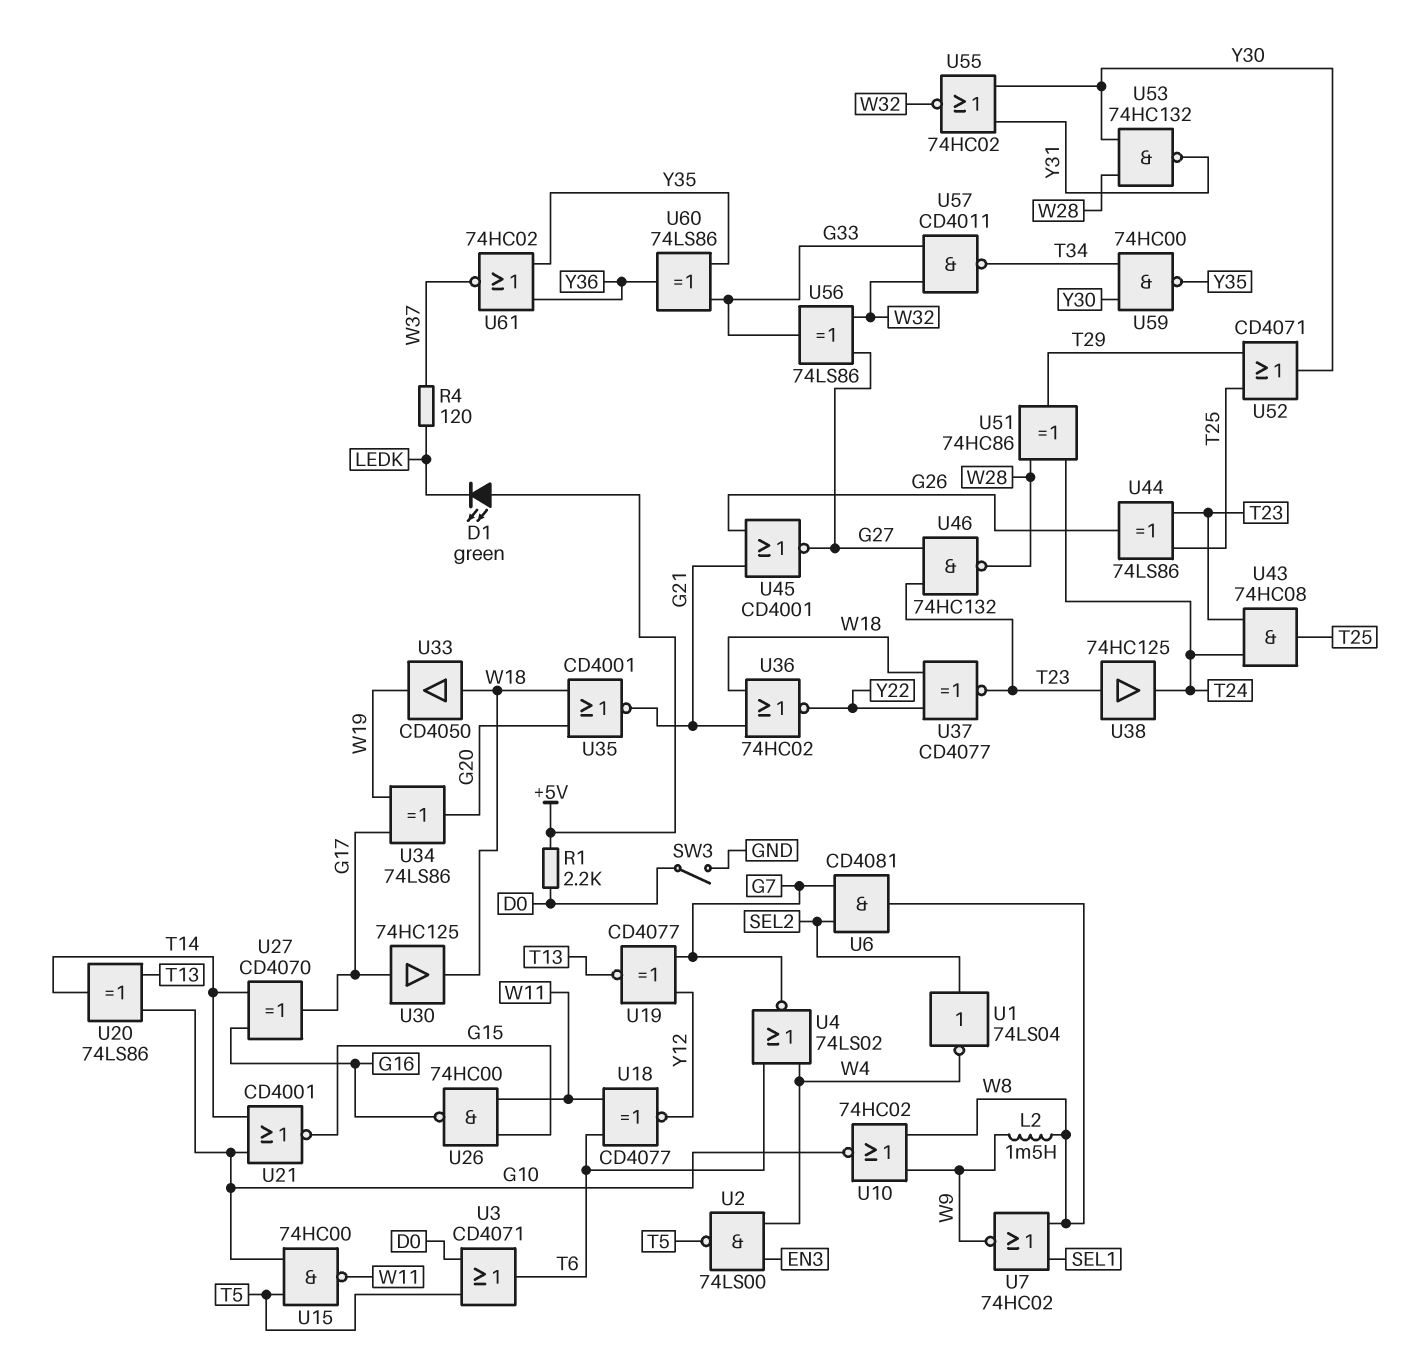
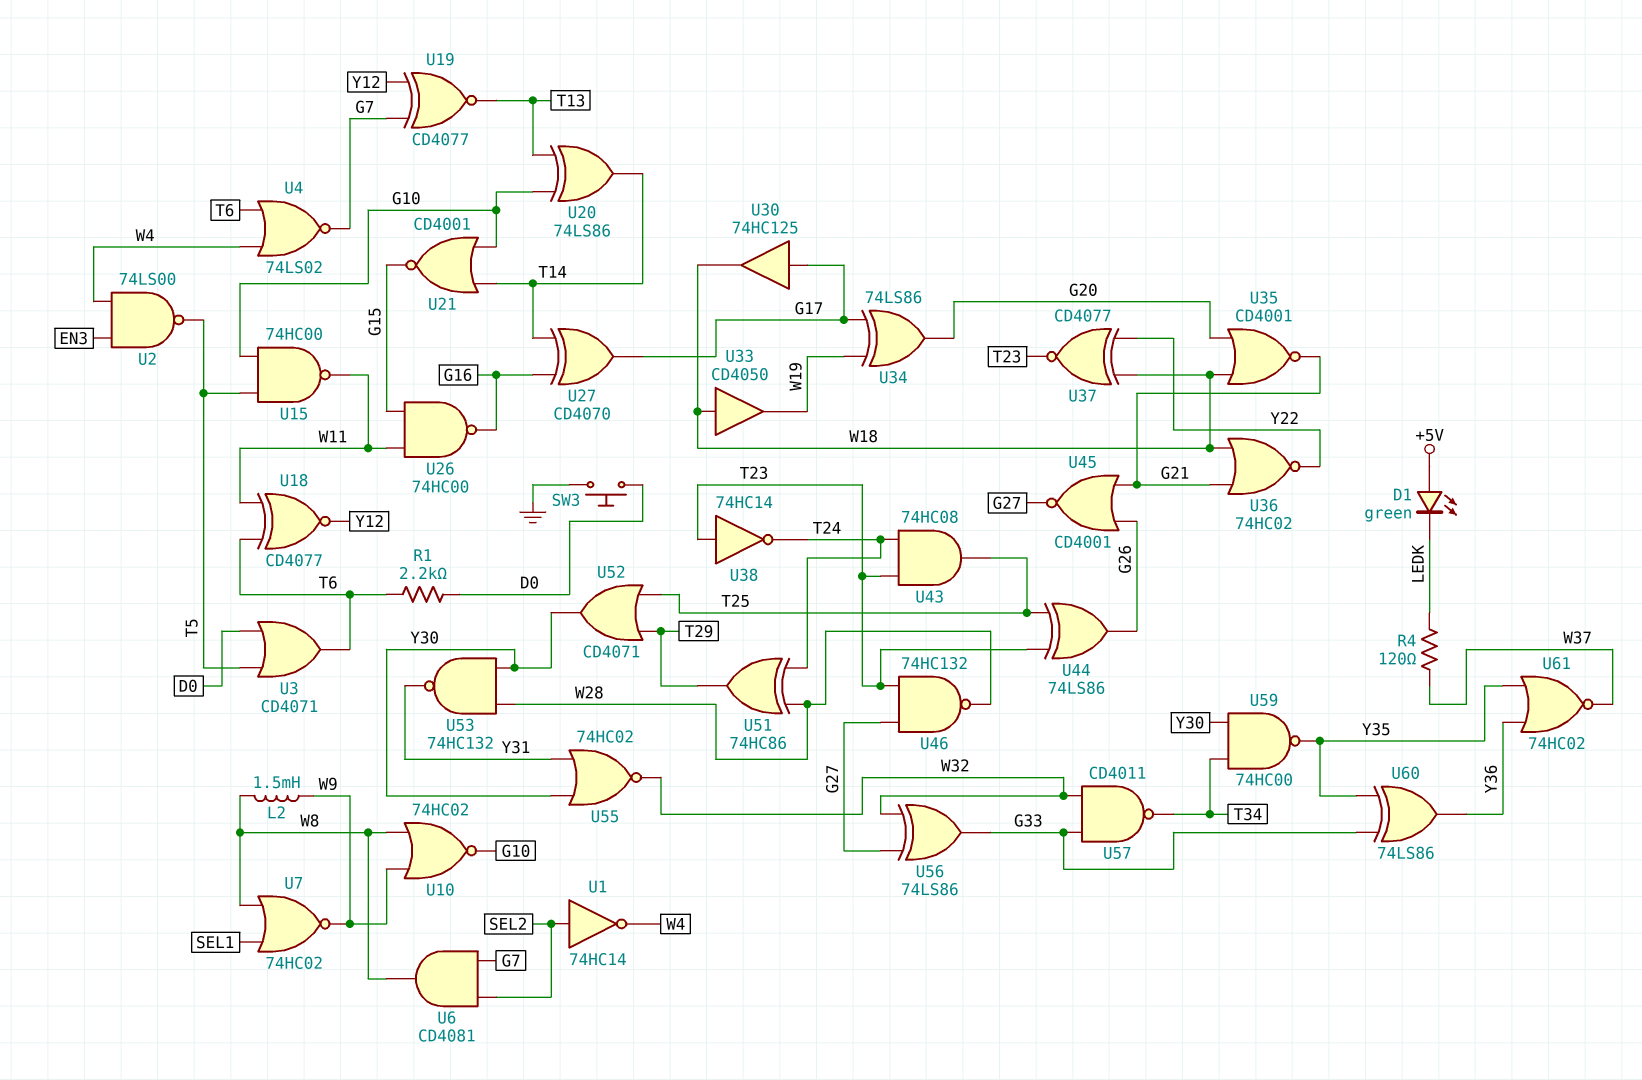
R1: 2.2k (+5V, D0) -> 2.2k (D0, T6)
SW3: switch (D0, GND) -> button (D0, GND)
U1: NOT 74LS04 (in SEL2, out W4) -> NOT 74HC14 (in SEL2, out W4)
U38: buffer 74HC125 (in T23, out T24) -> NOT 74HC14 (in T23, out T24)

